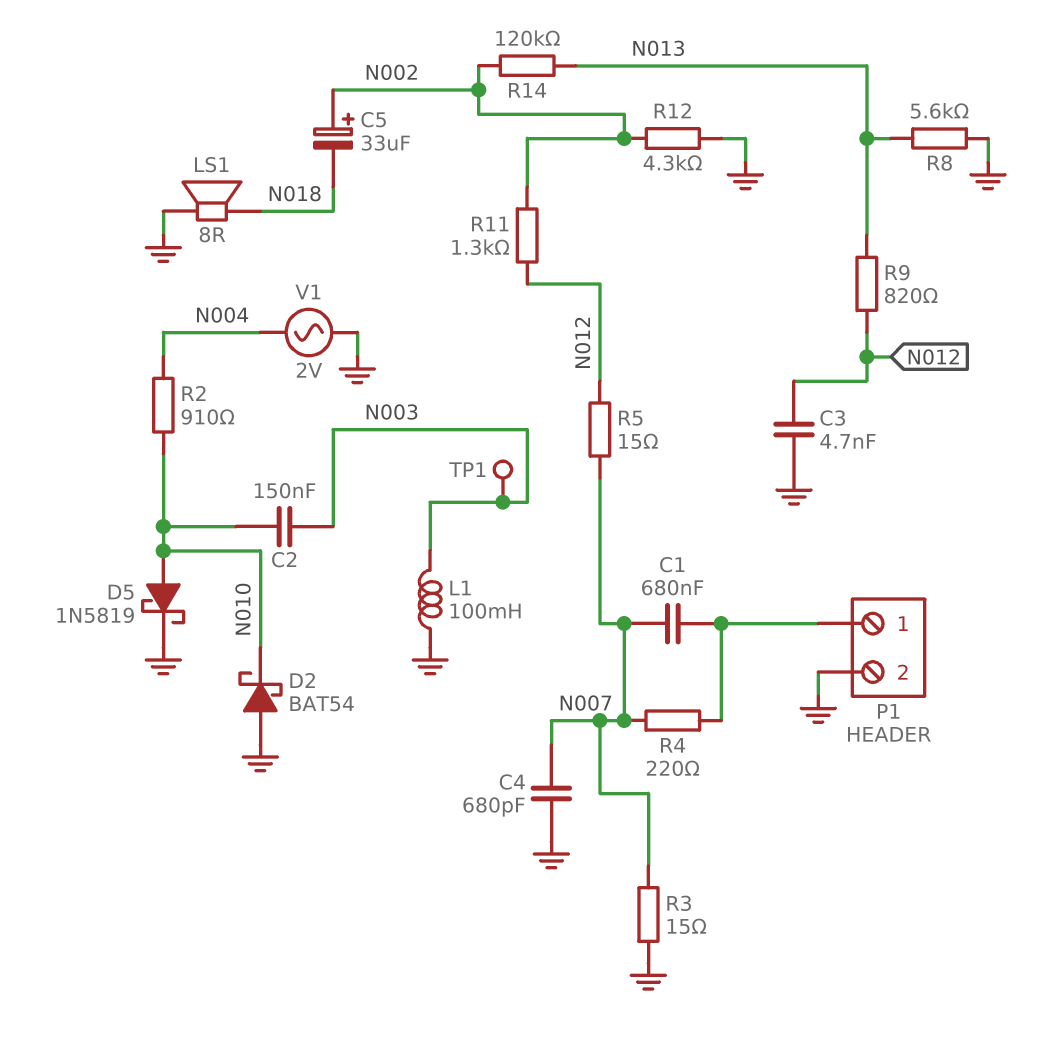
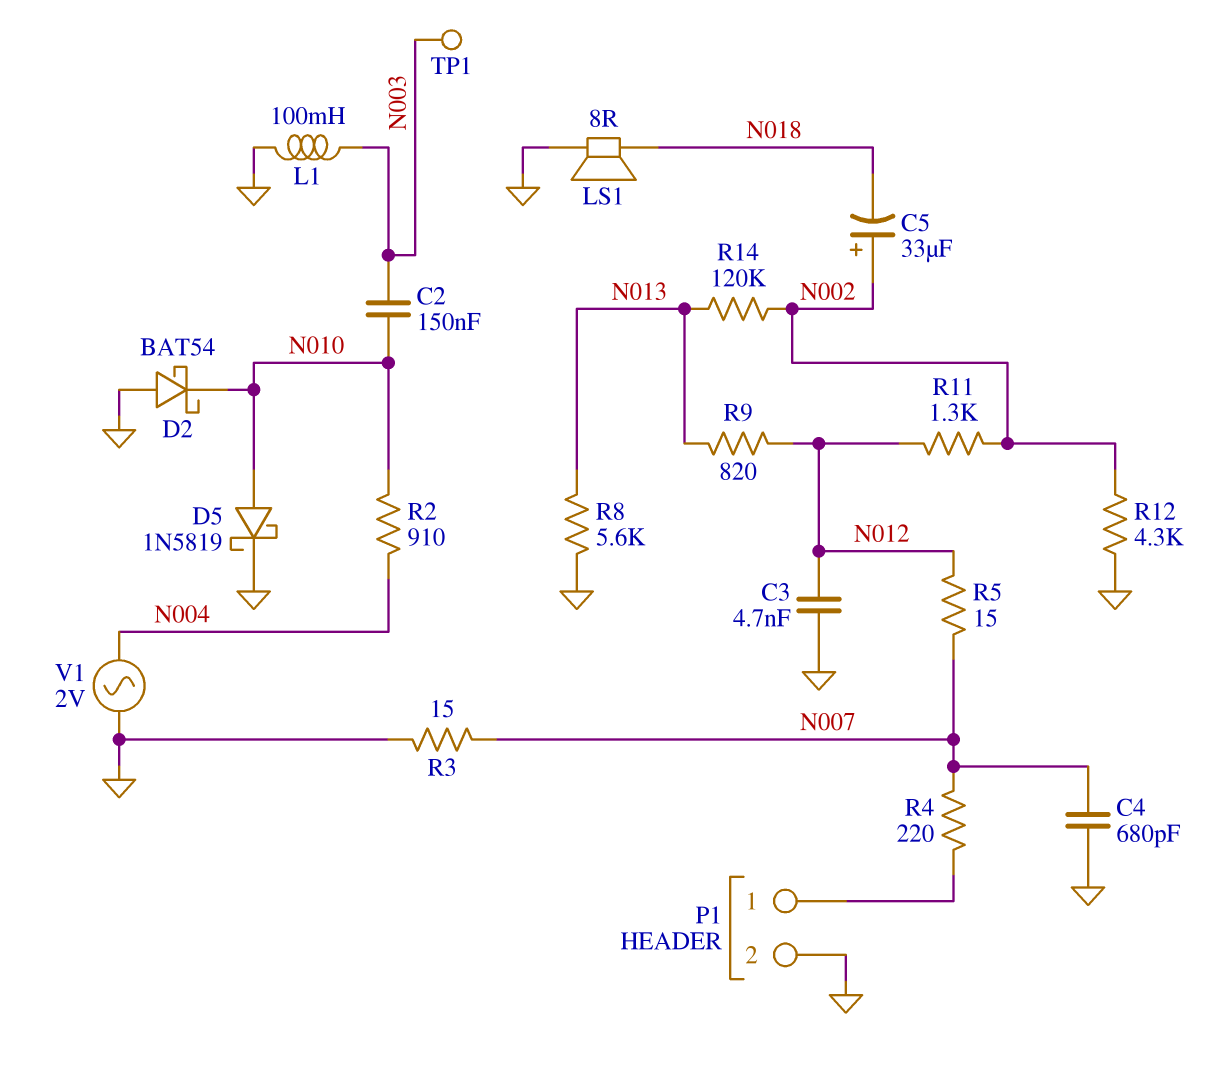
C1: 680nF (N007, P1/1) -> none

